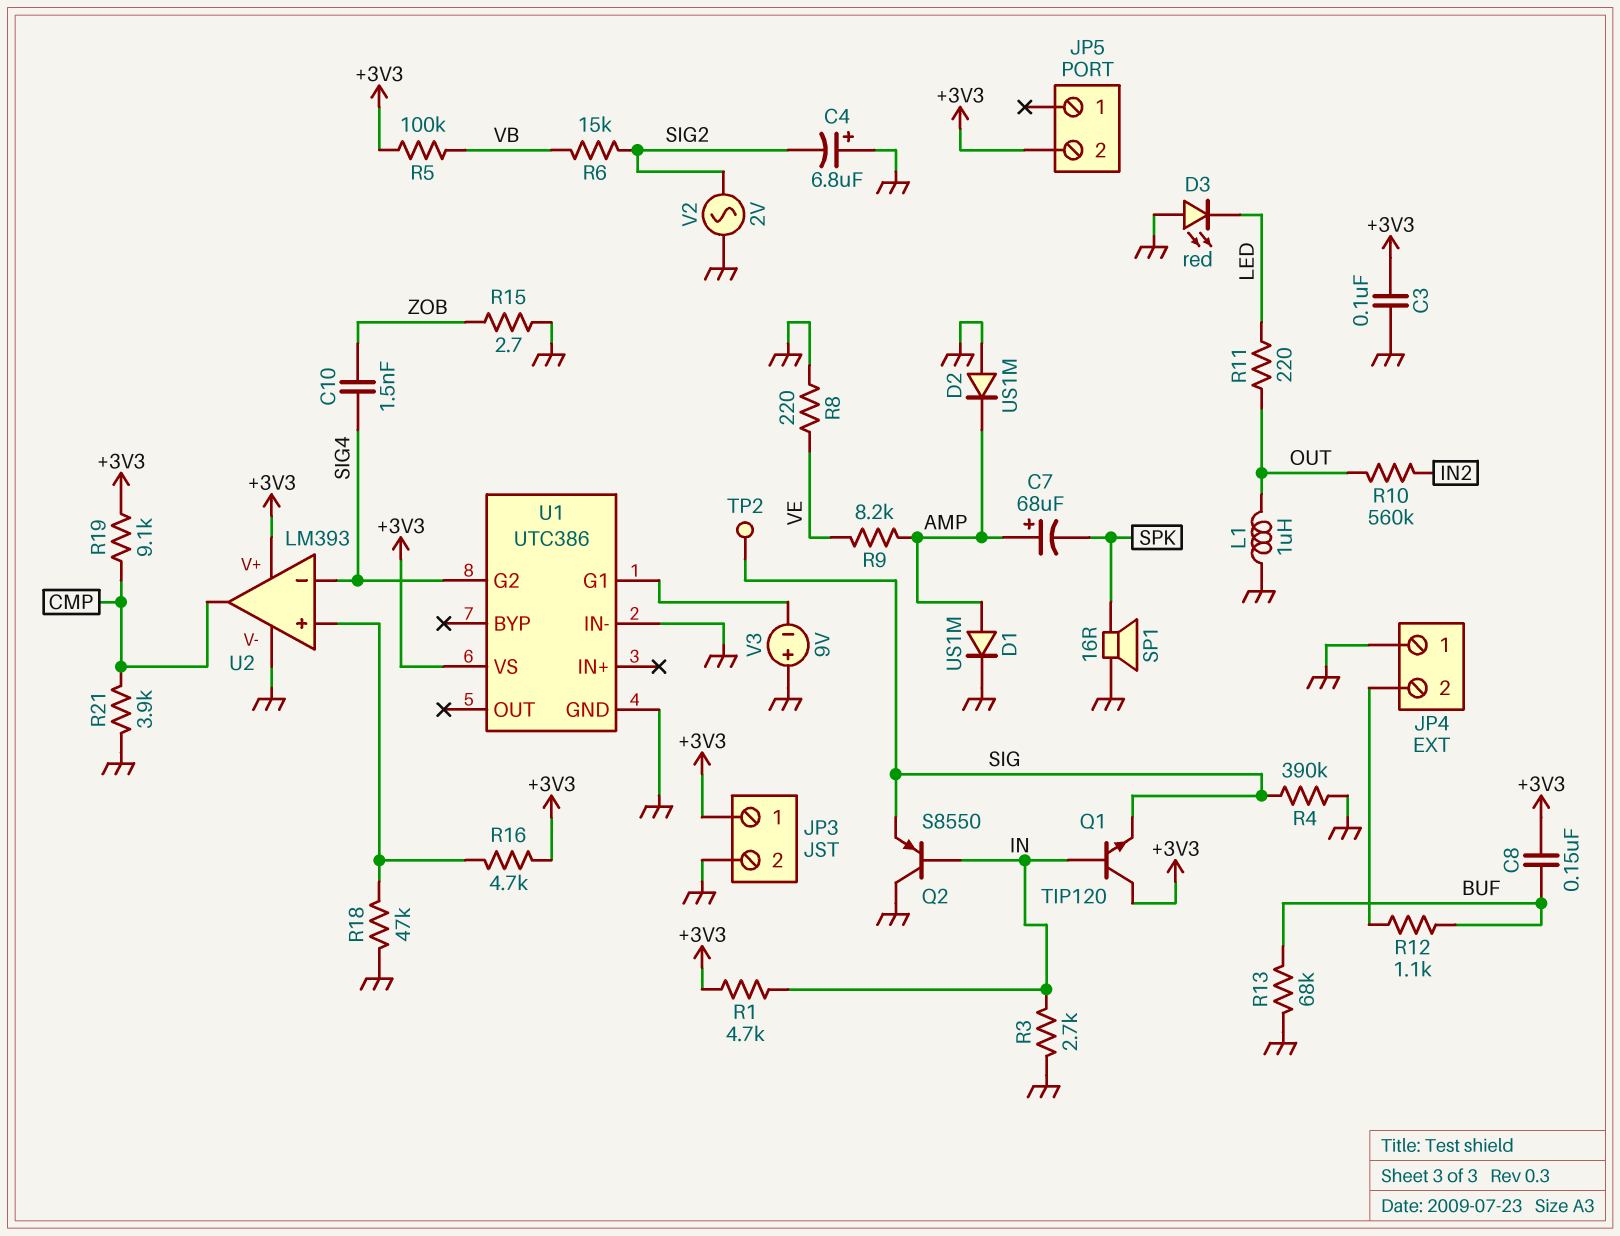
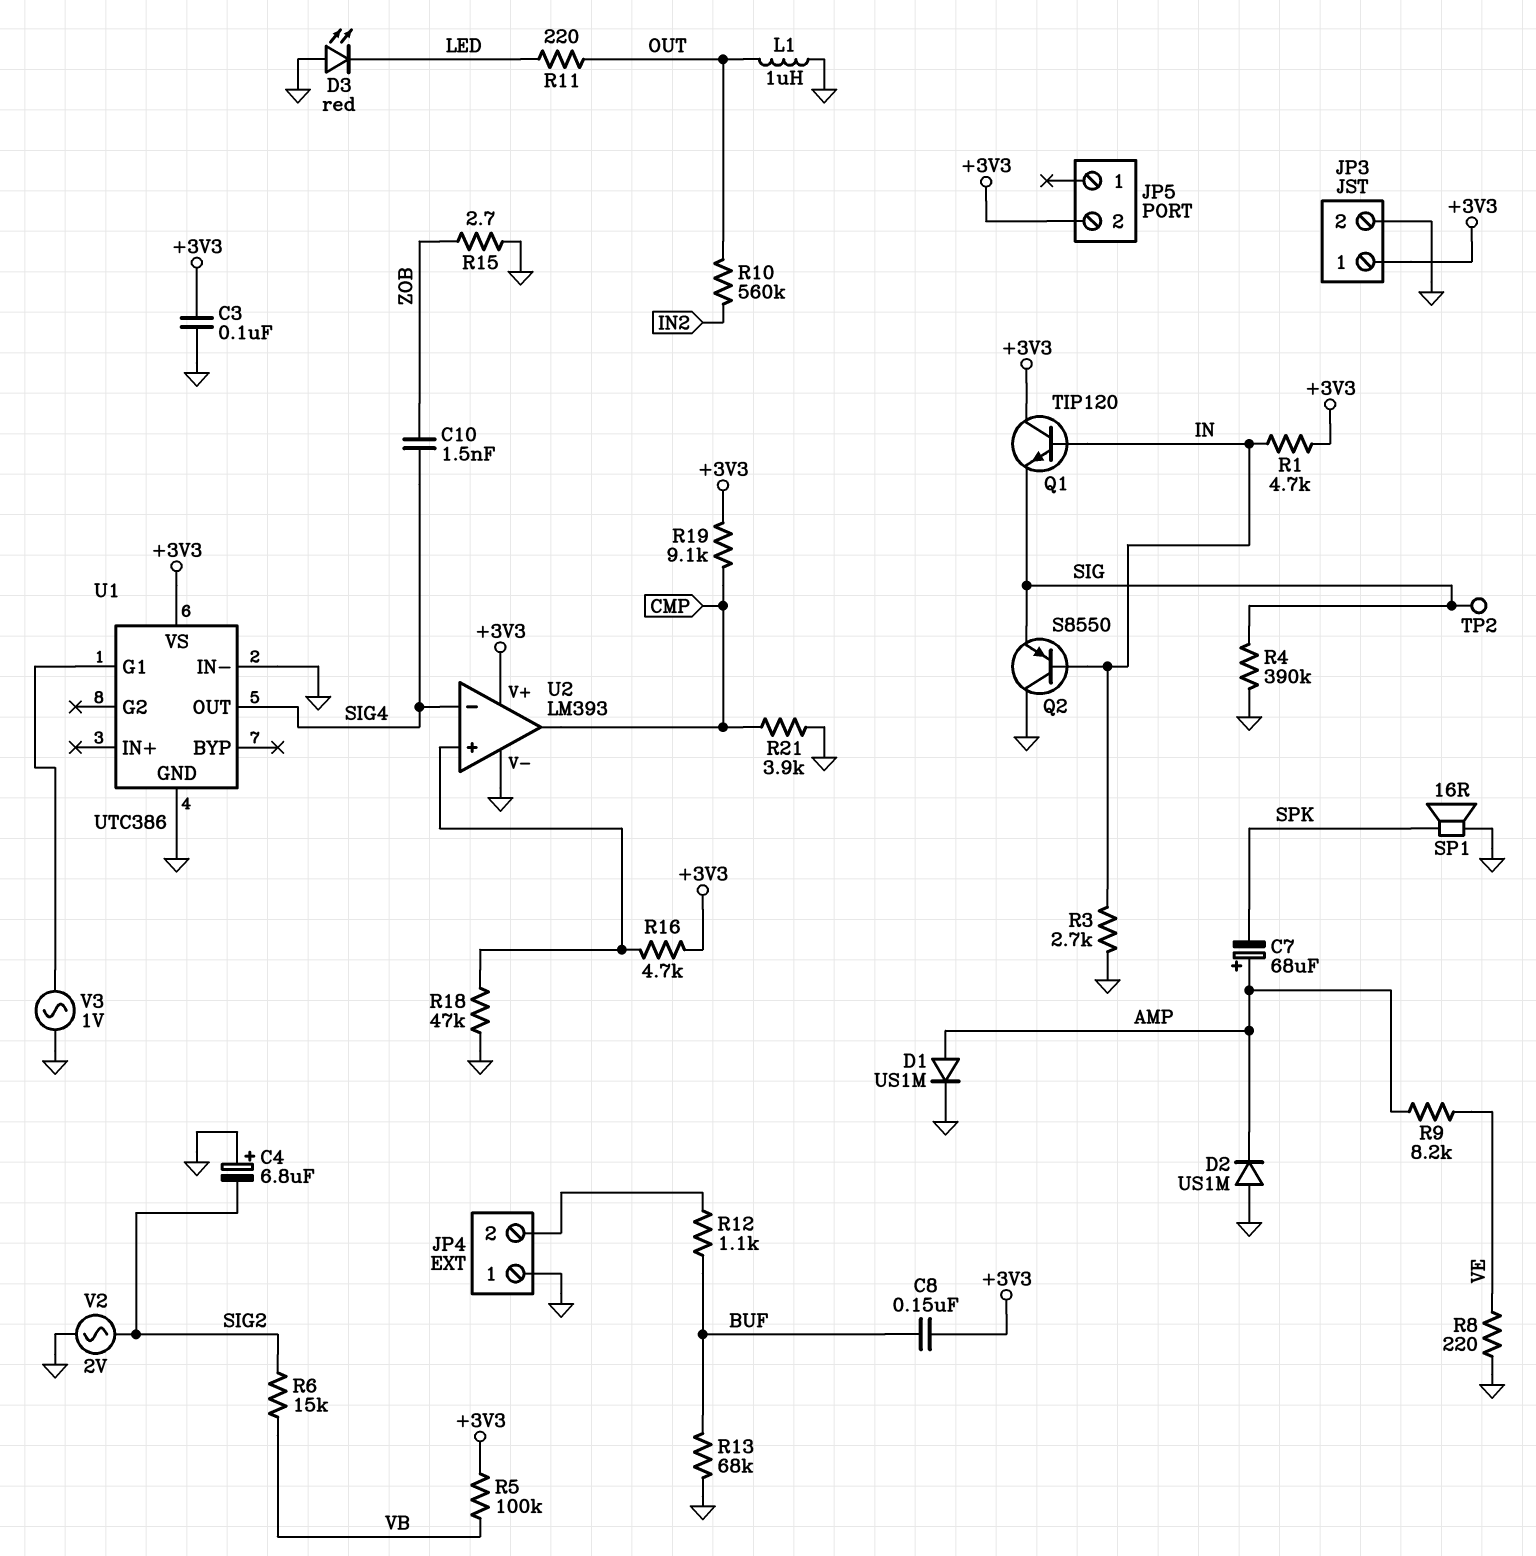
U1 pin G2: SIG4 -> none
U1 pin OUT: none -> SIG4
V3: 9V (plus GND, minus U1/G1) -> AC 1V (GND, U1/G1)

